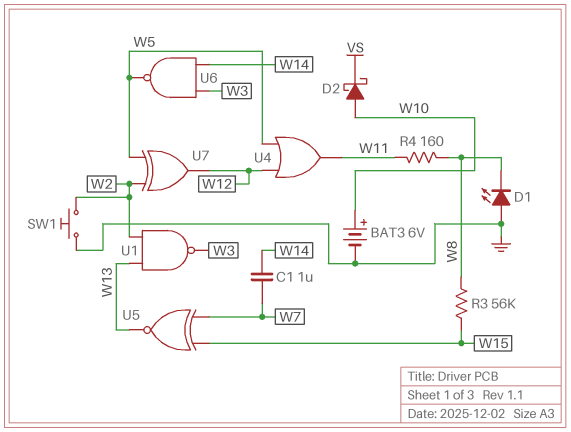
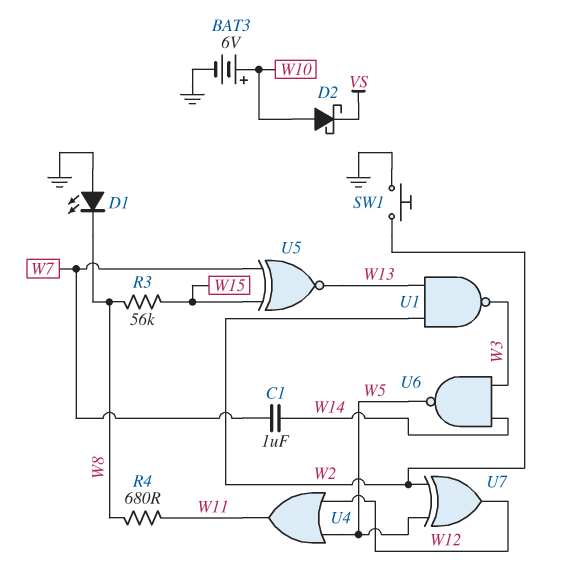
R4: 160 (W8, W11) -> 680 (W8, W11)

